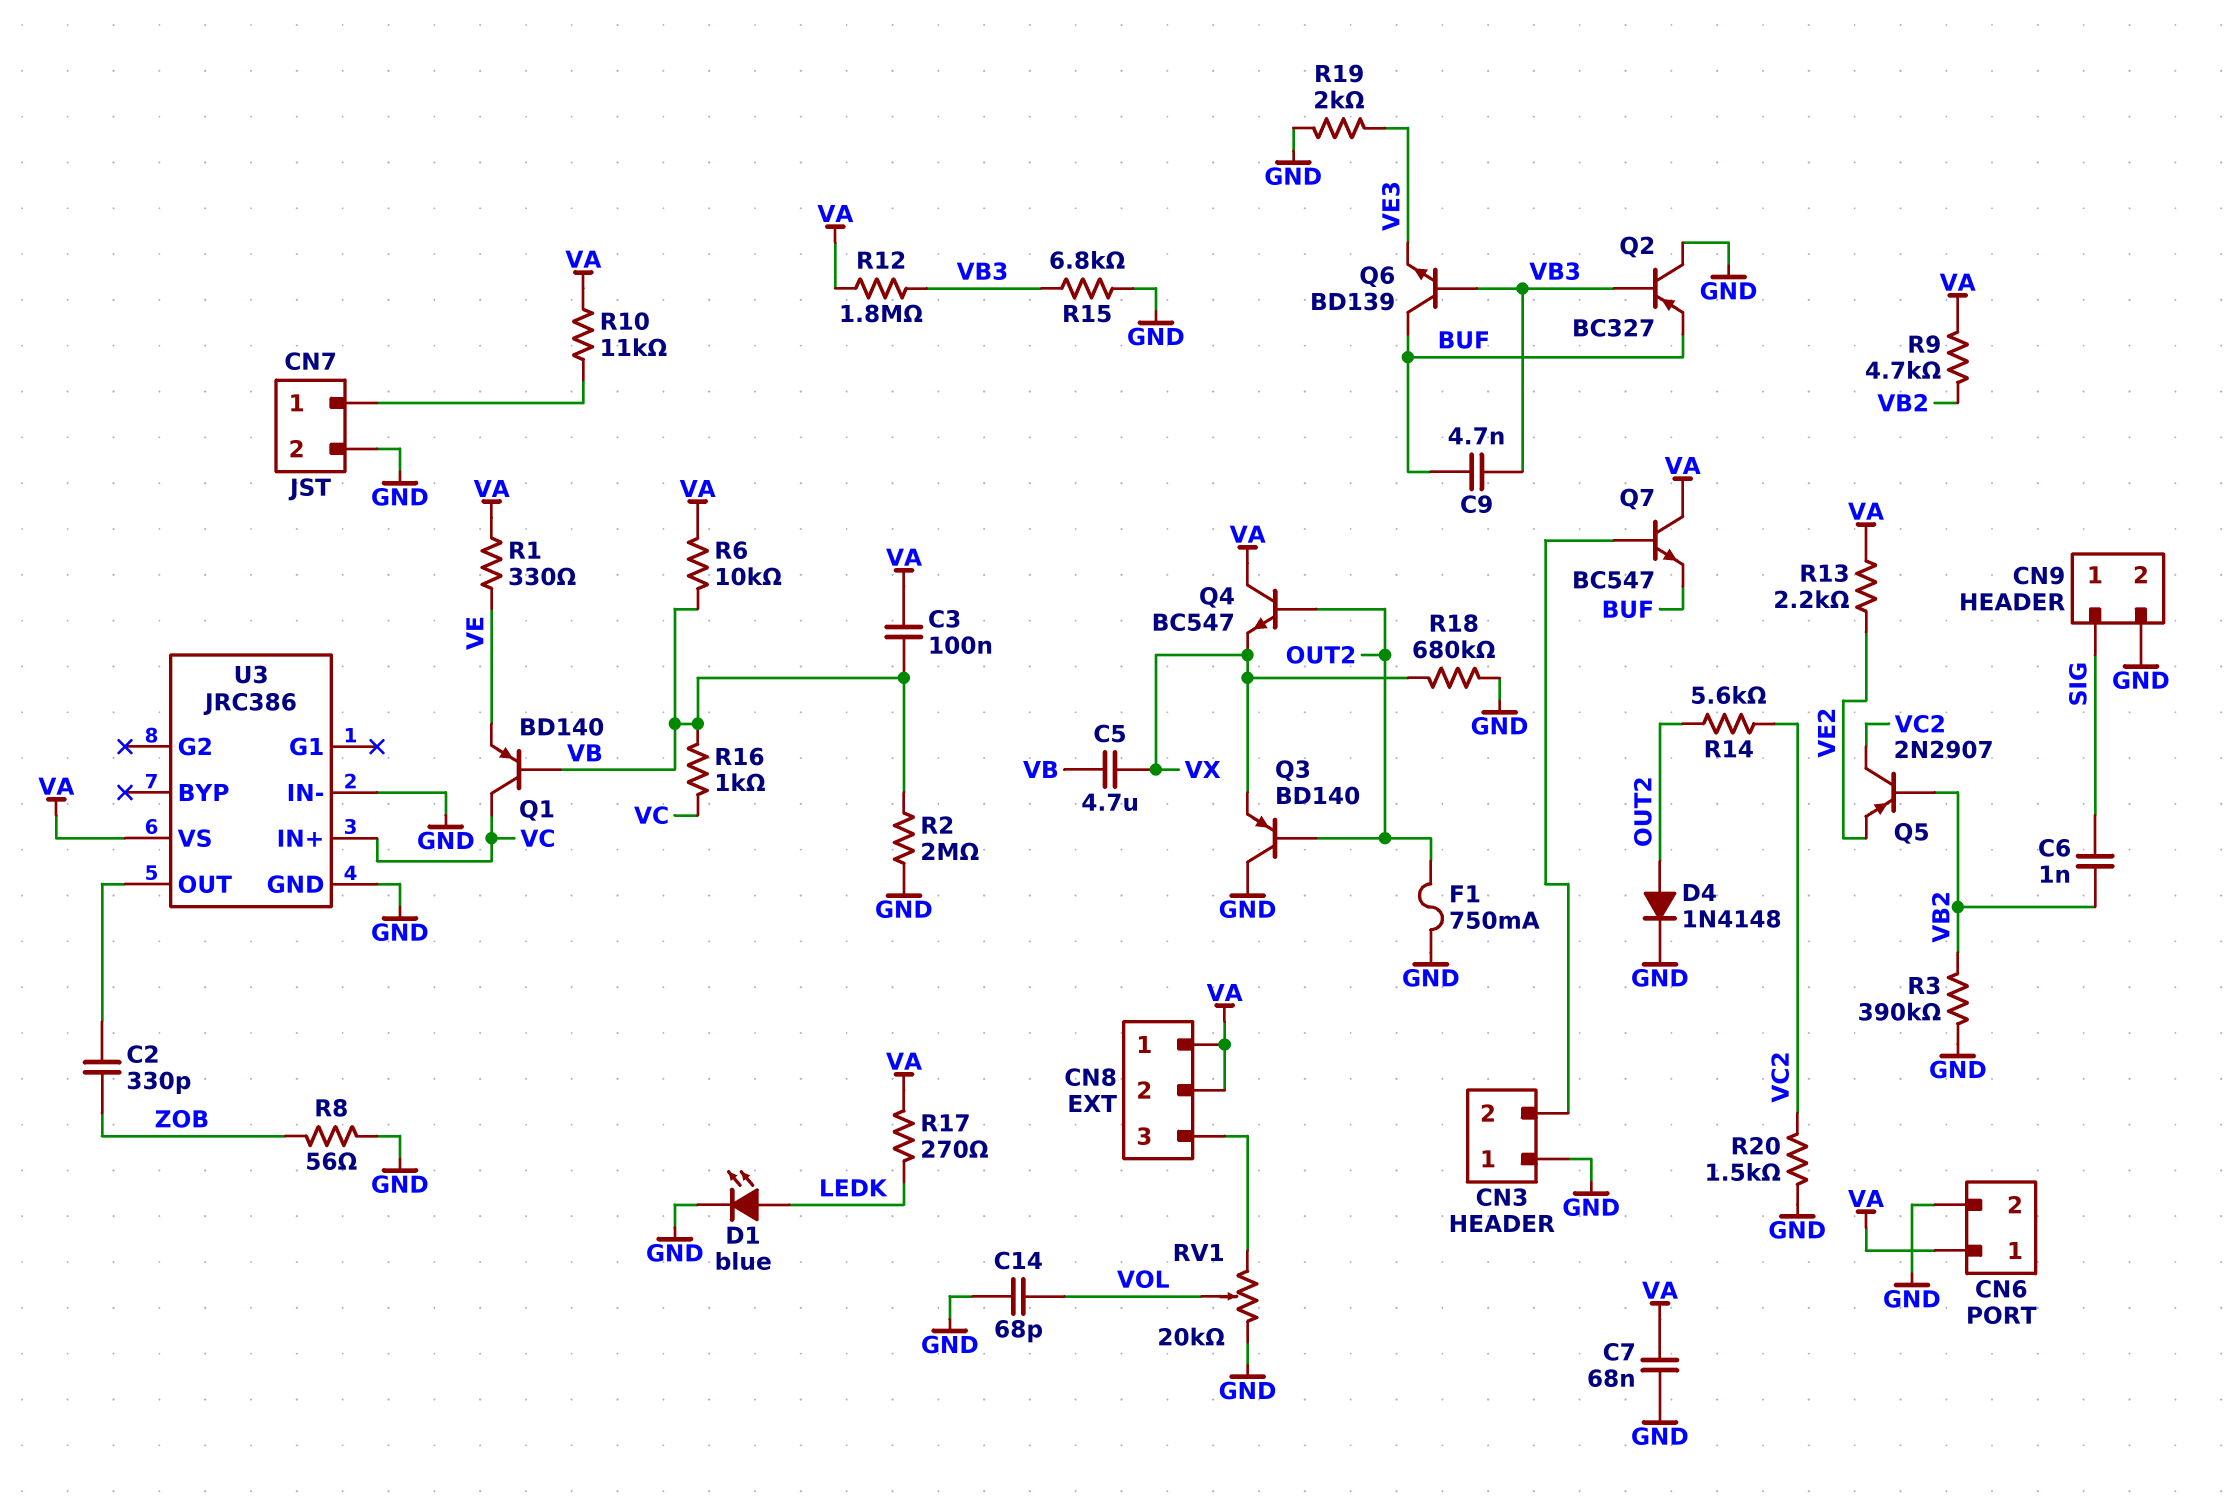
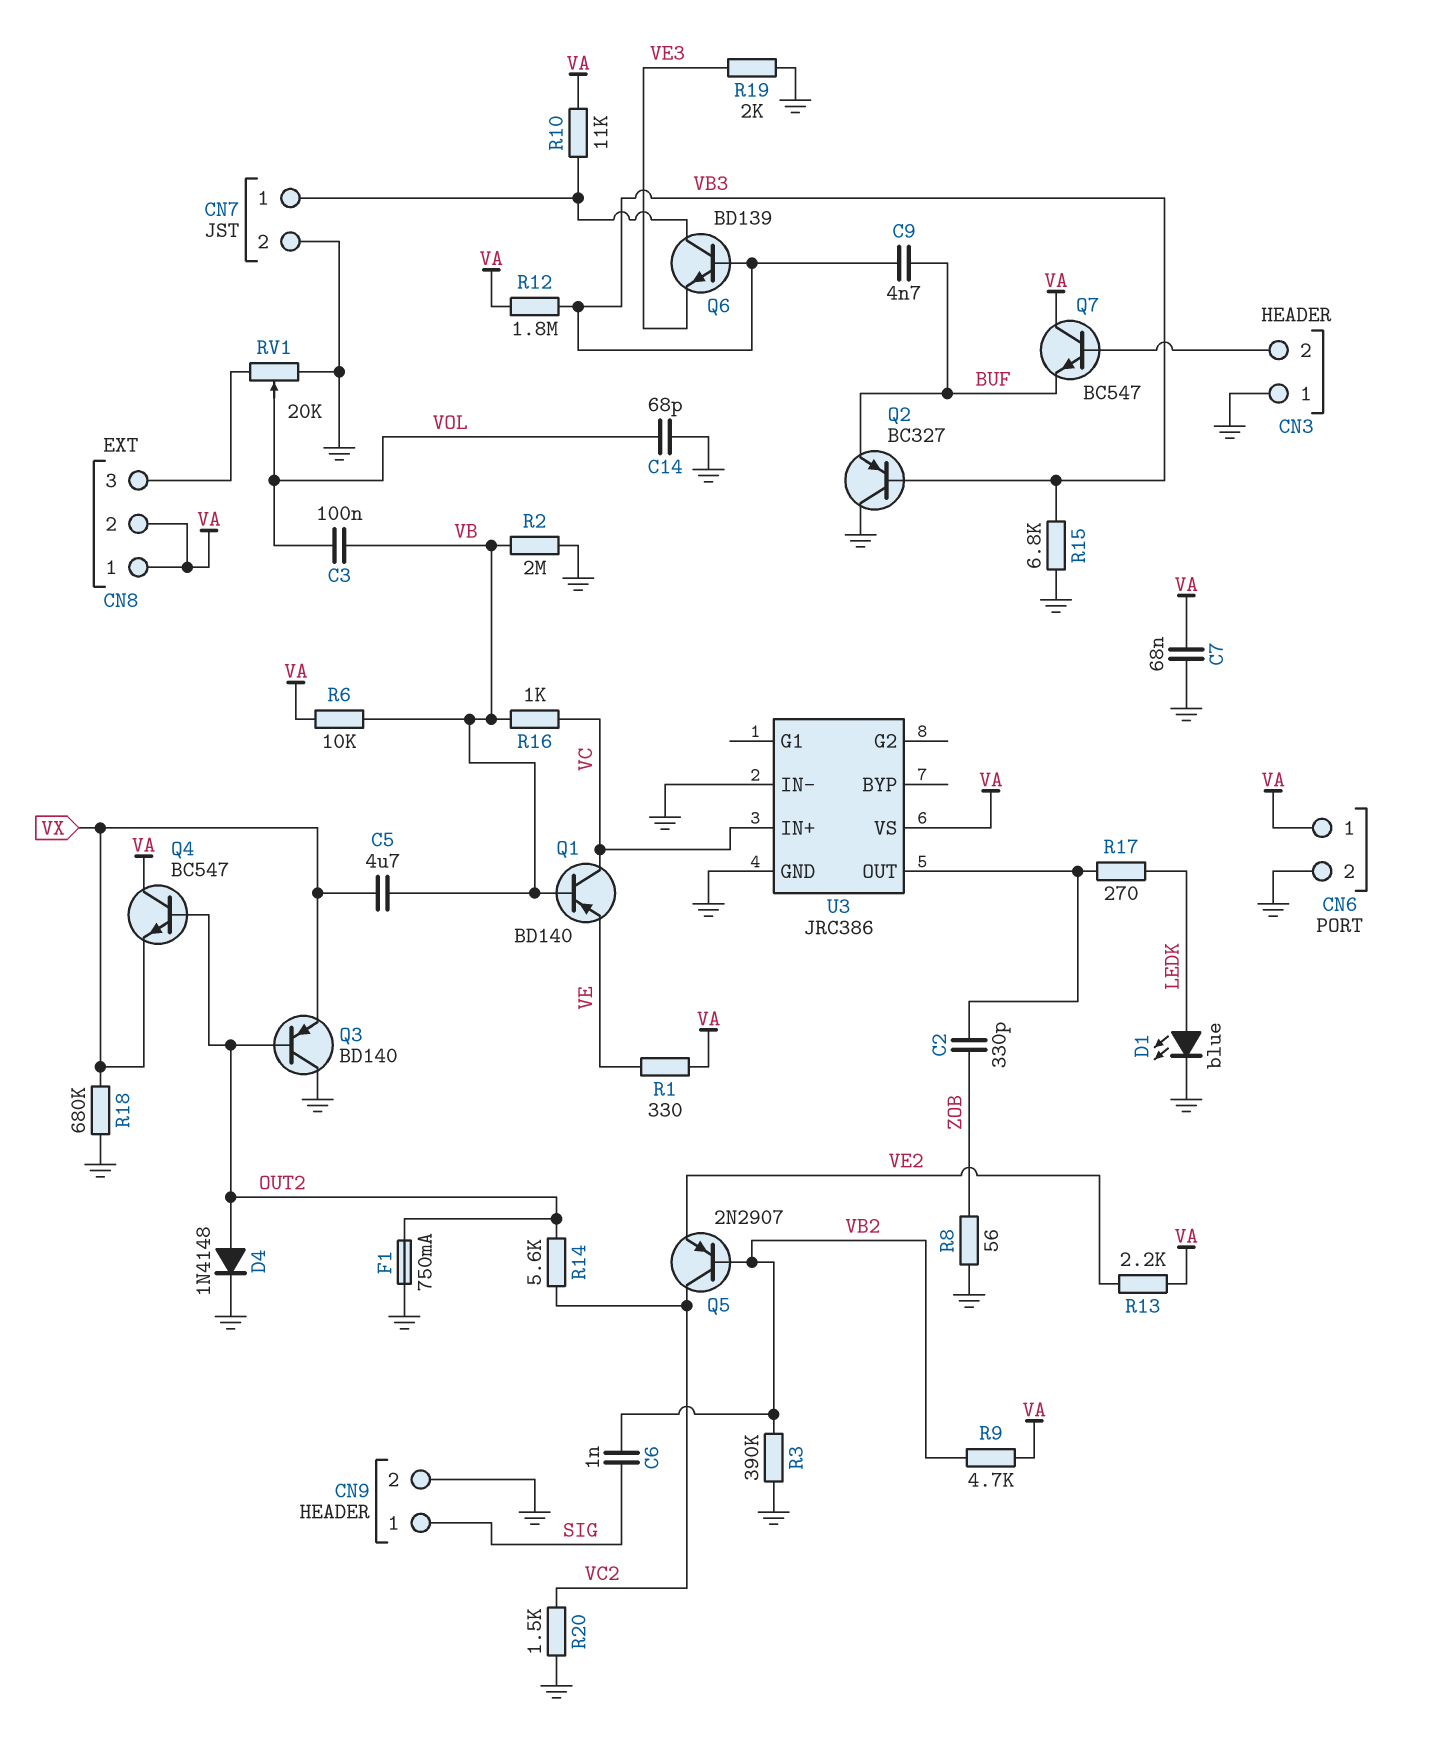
C3: 100nF (VA, VB) -> 100nF (VB, VOL)
Q6: NPN BD139 (B VB3, C BUF, E VE3) -> NPN BD139 (B VB3, C CN7/1, E VE3)
R17: 270 (LEDK, VA) -> 270 (LEDK, U3/OUT)

